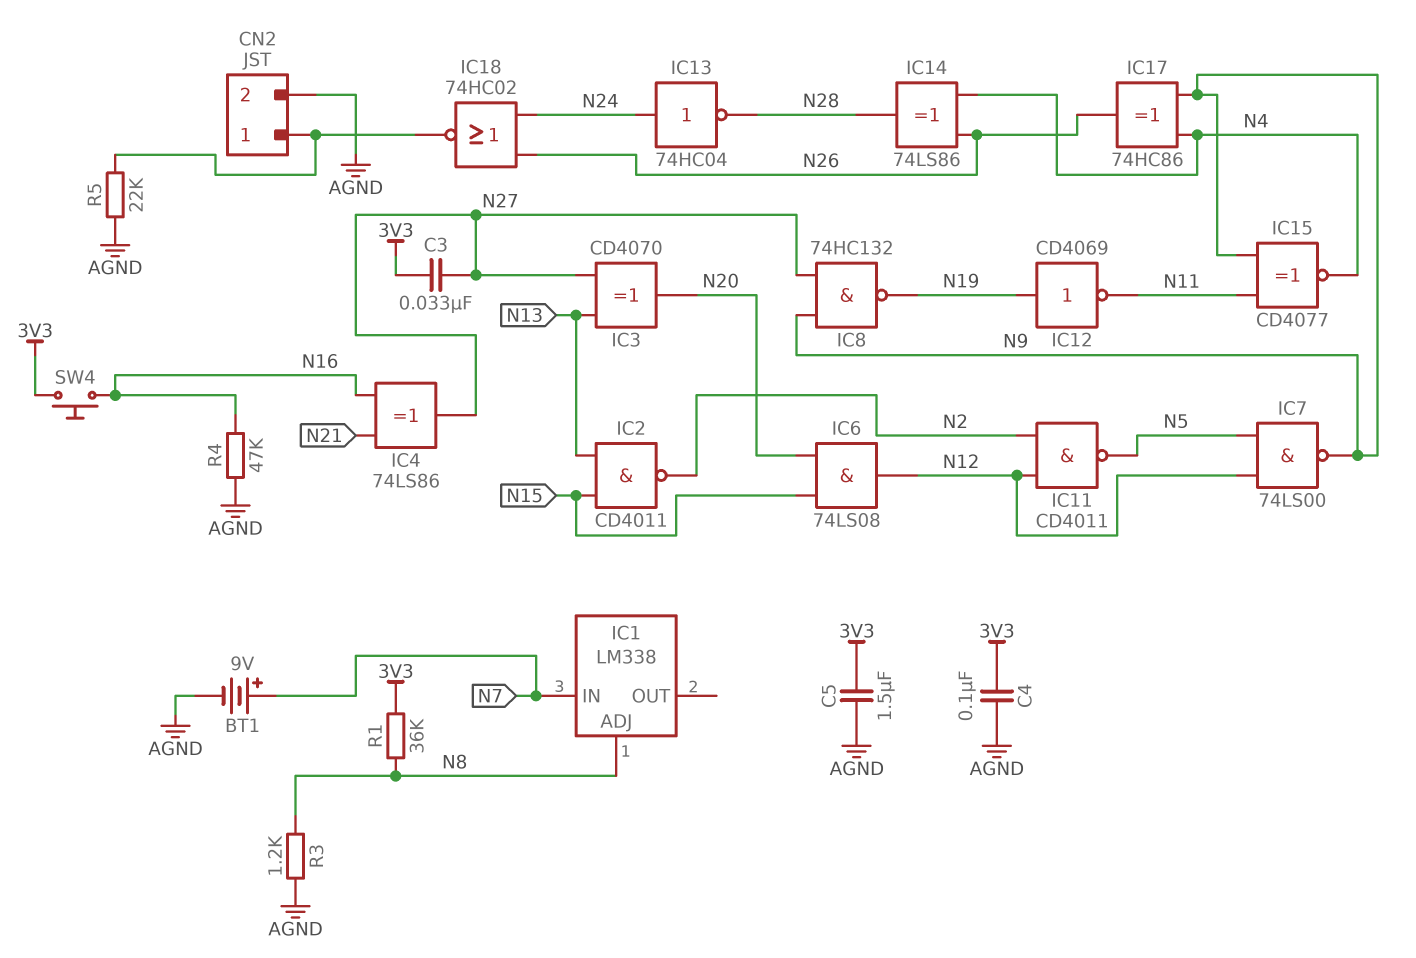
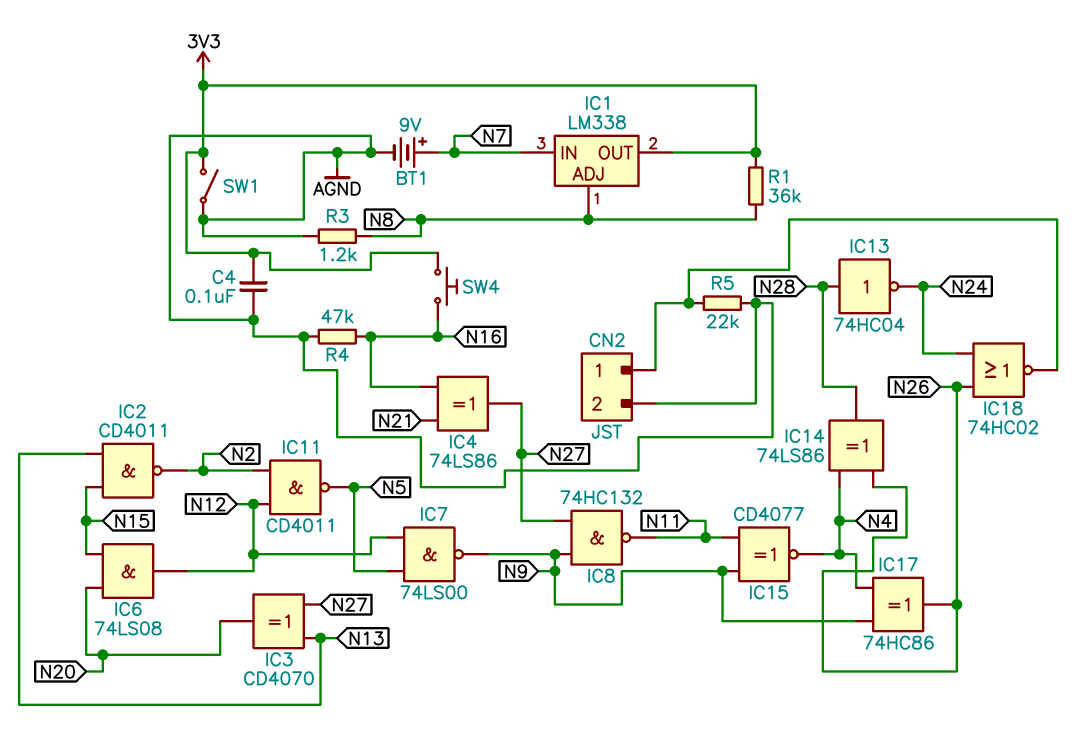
C3: 33nF (3V3, N27) -> none
C5: 1.5uF (3V3, AGND) -> none
IC1 pin OUT: none -> 3V3
IC8: NAND 74HC132 (in N9, in N27, out N19) -> NAND 74HC132 (in N9, in N27, out N11)
IC12: NOT CD4069 (in N19, out N11) -> none
IC13: NOT 74HC04 (in N24, out N28) -> NOT 74HC04 (in N28, out N24)
SW1: none -> switch (3V3, AGND)

